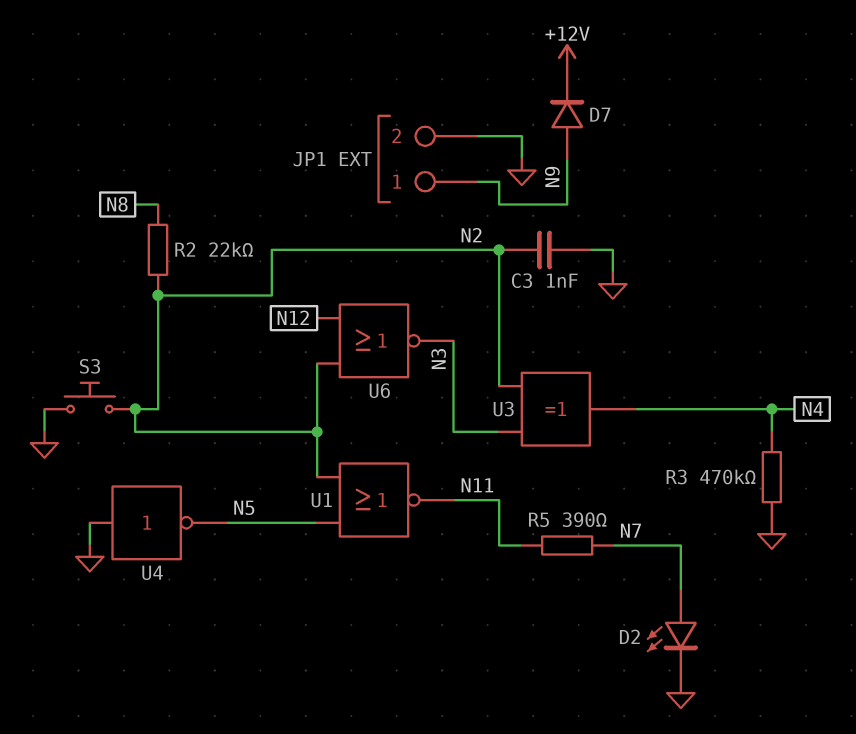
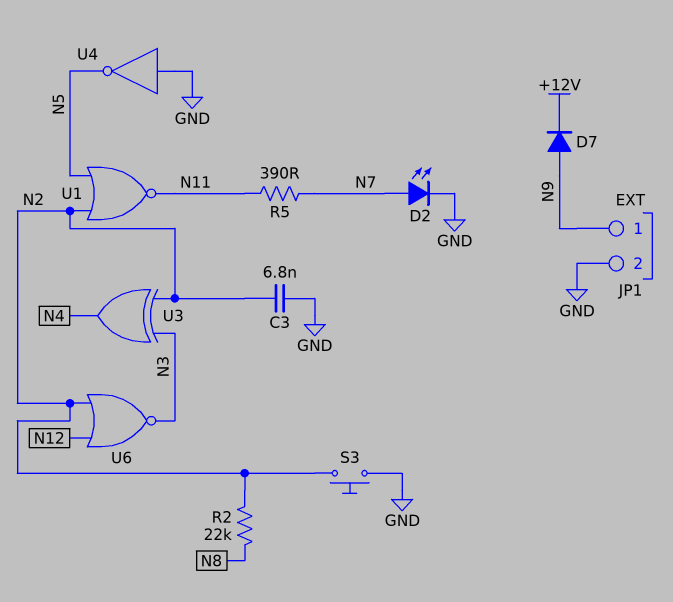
C3: 1nF (GND, N2) -> 6.8nF (GND, N2)
R3: 470k (GND, N4) -> none

